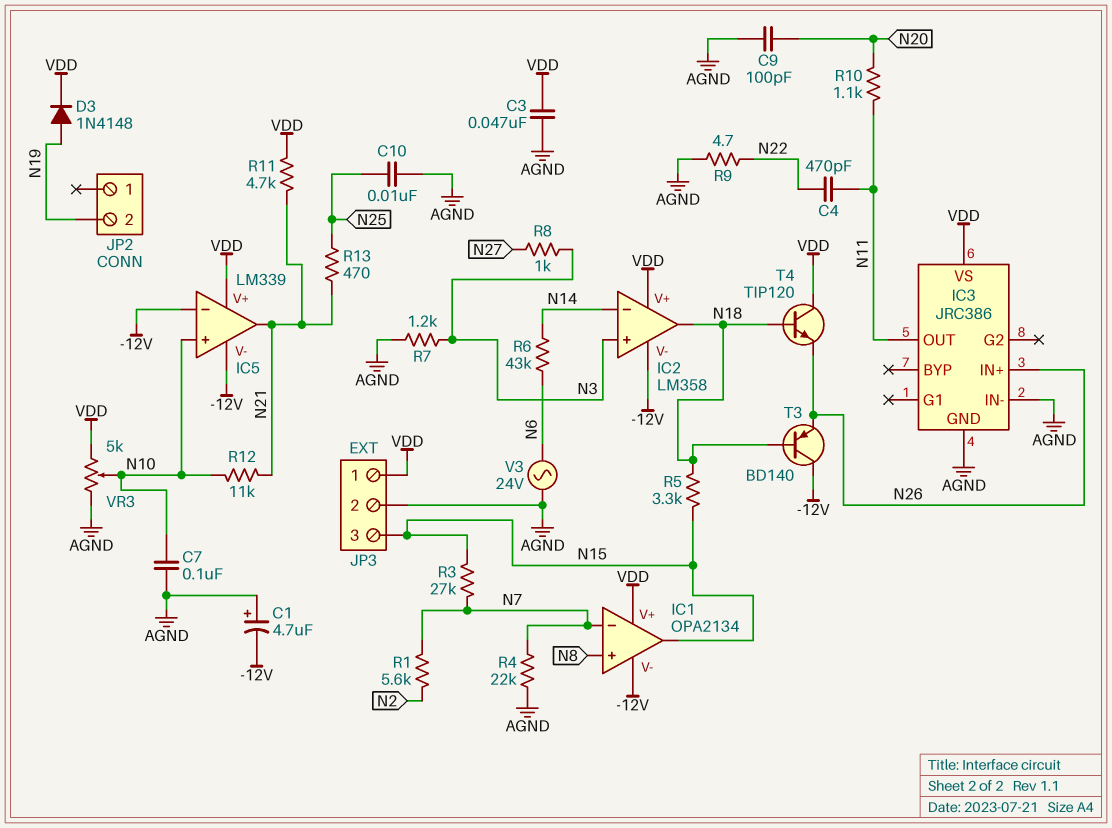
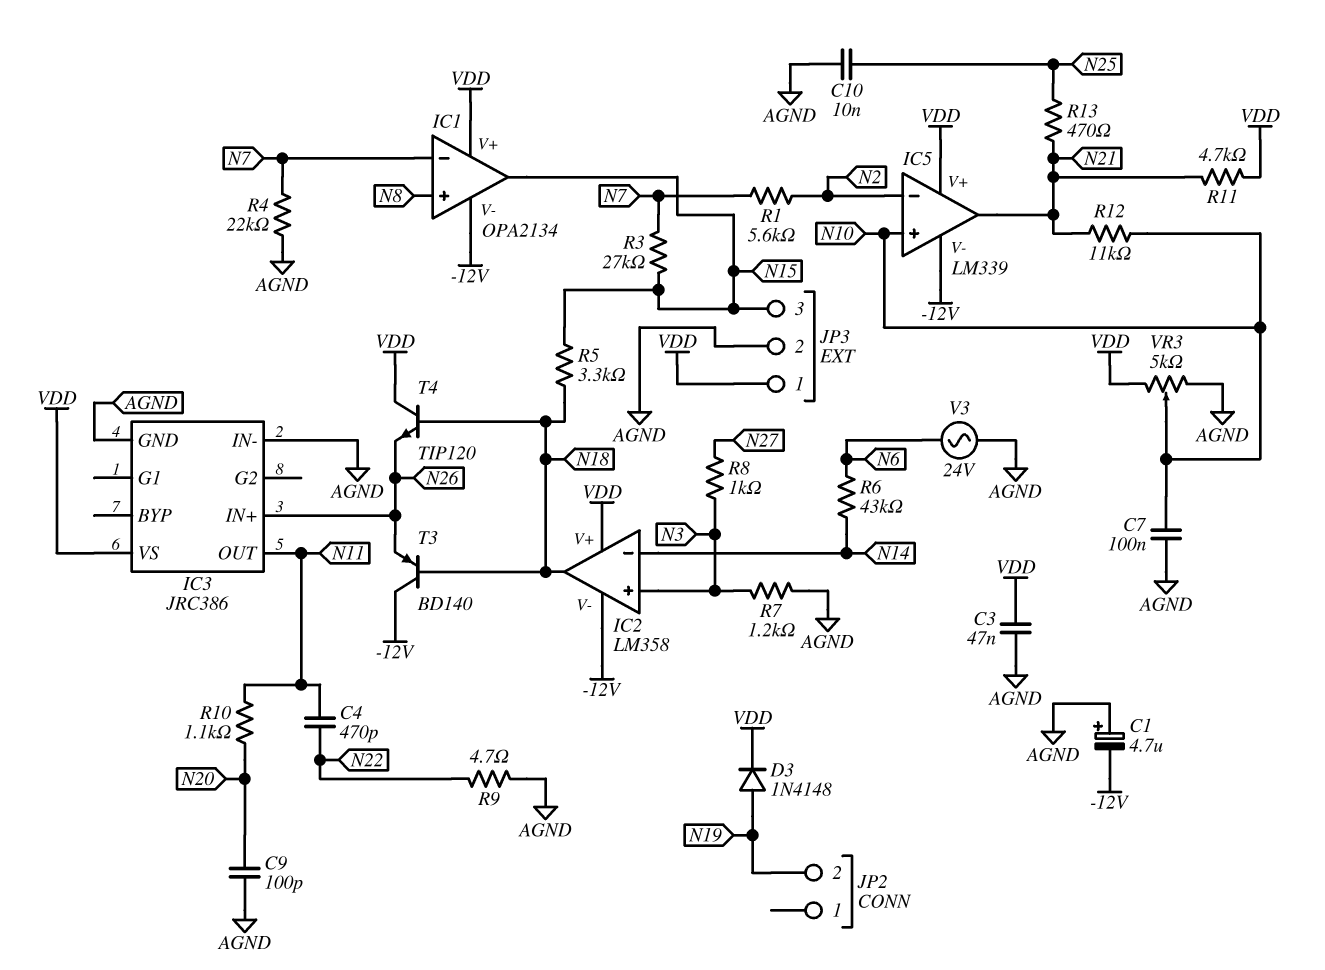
IC5 pin in-: -12V -> N2

